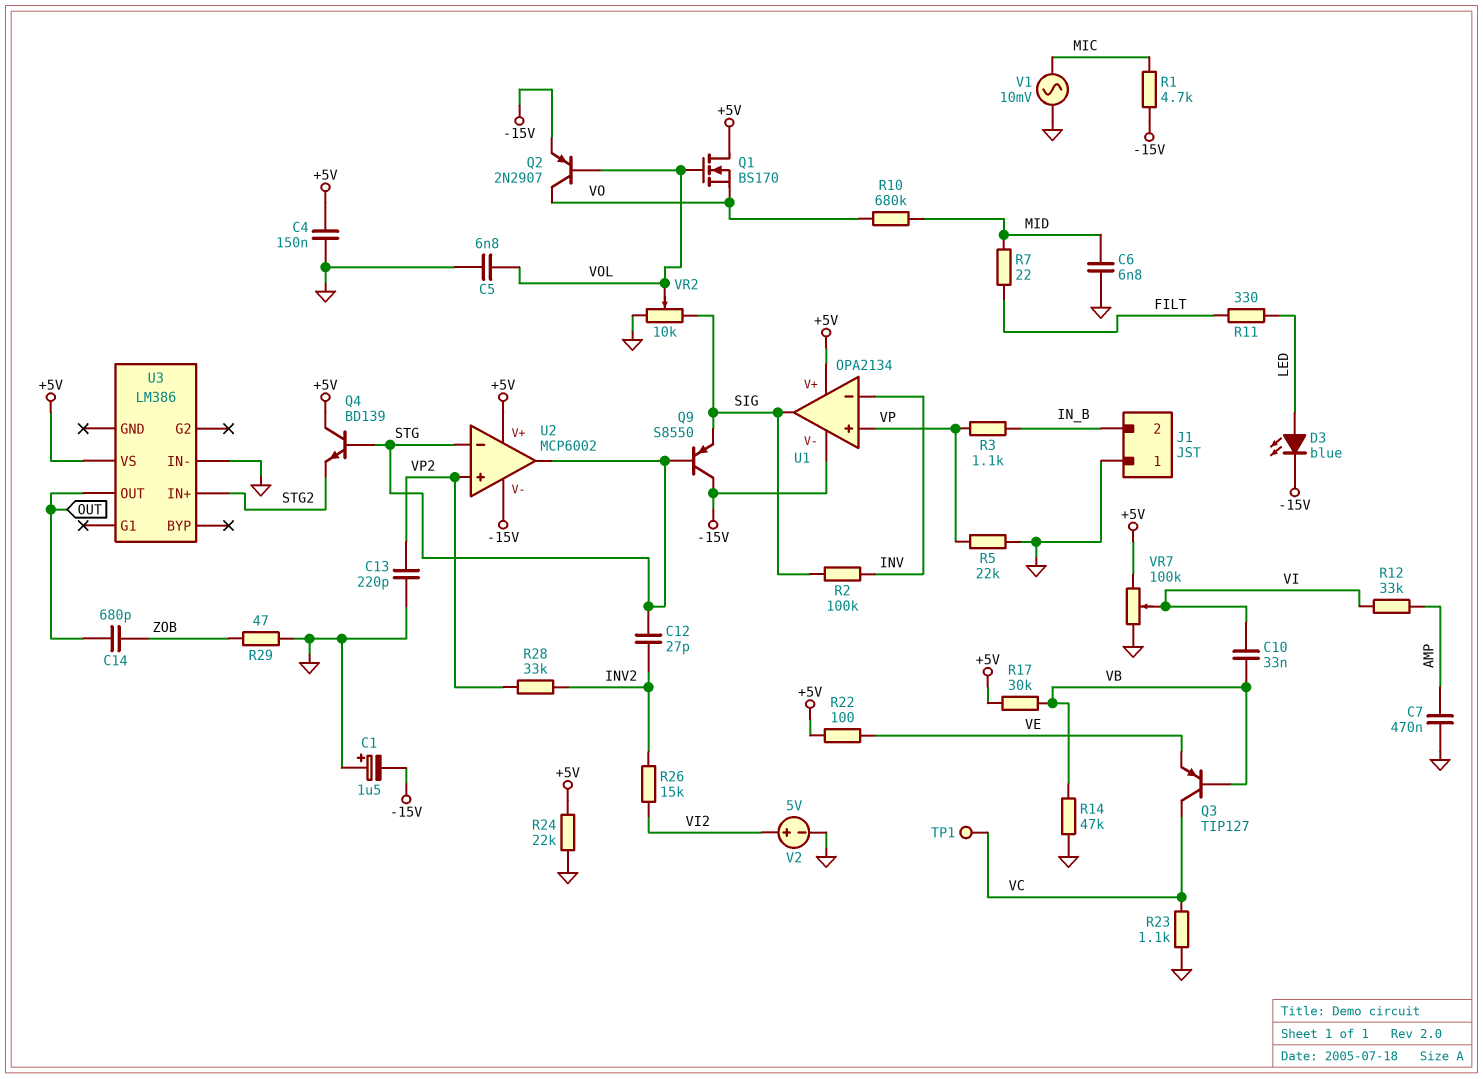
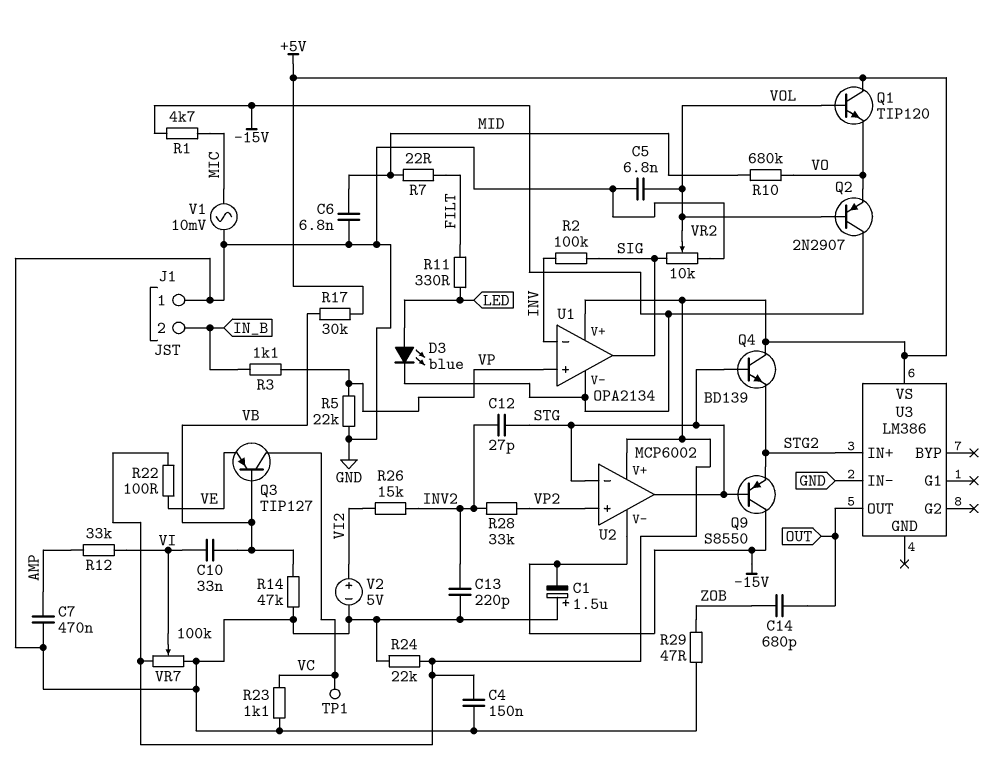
C13: 220pF (GND, VP2) -> 220pF (GND, INV2)
Q1: NMOS BS170 (G VOL, D +5V, S VO) -> NPN TIP120 (B VOL, C +5V, E VO)
Q2: PNP 2N2907 (B VOL, C VO, E -15V) -> PNP 2N2907 (B VOL, C -15V, E VO)
Q9: PNP S8550 (B STG, C -15V, E SIG) -> PNP S8550 (B STG, C -15V, E STG2)

